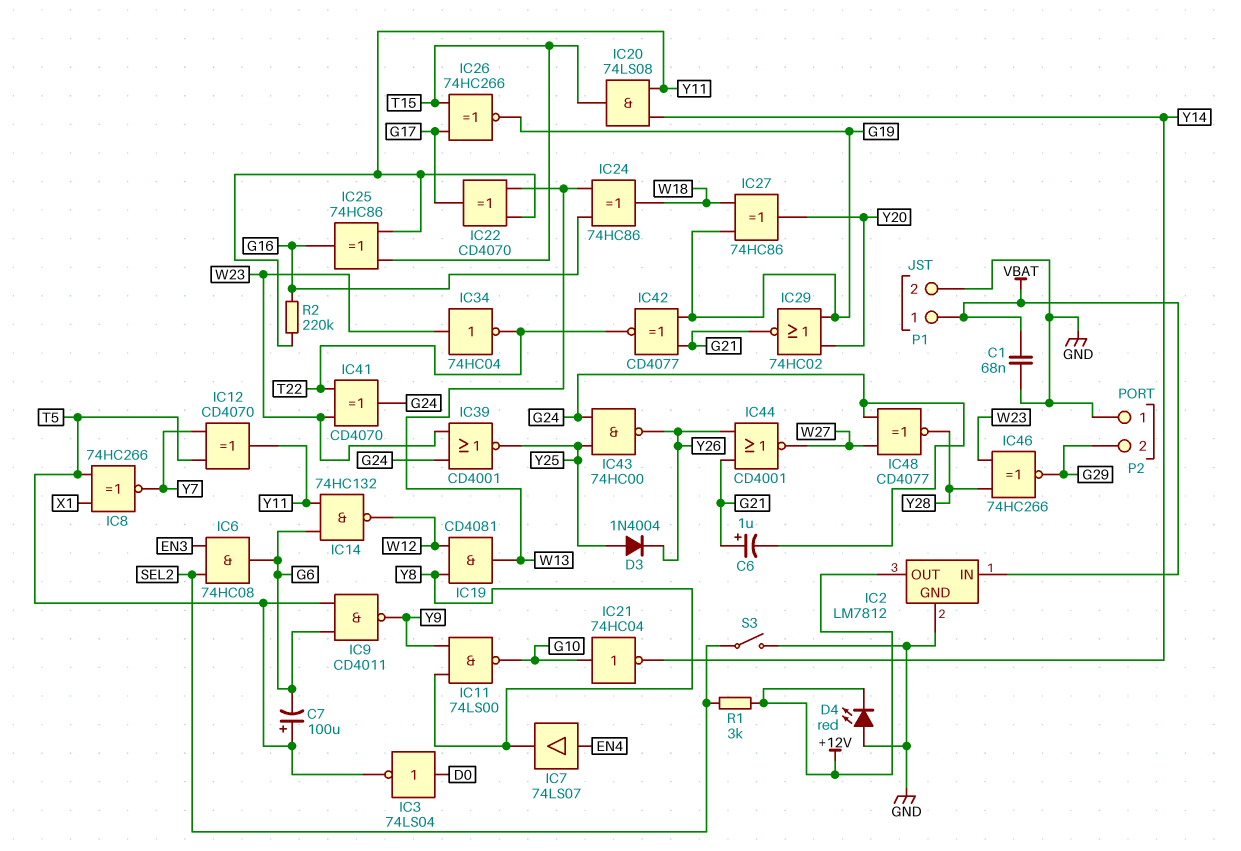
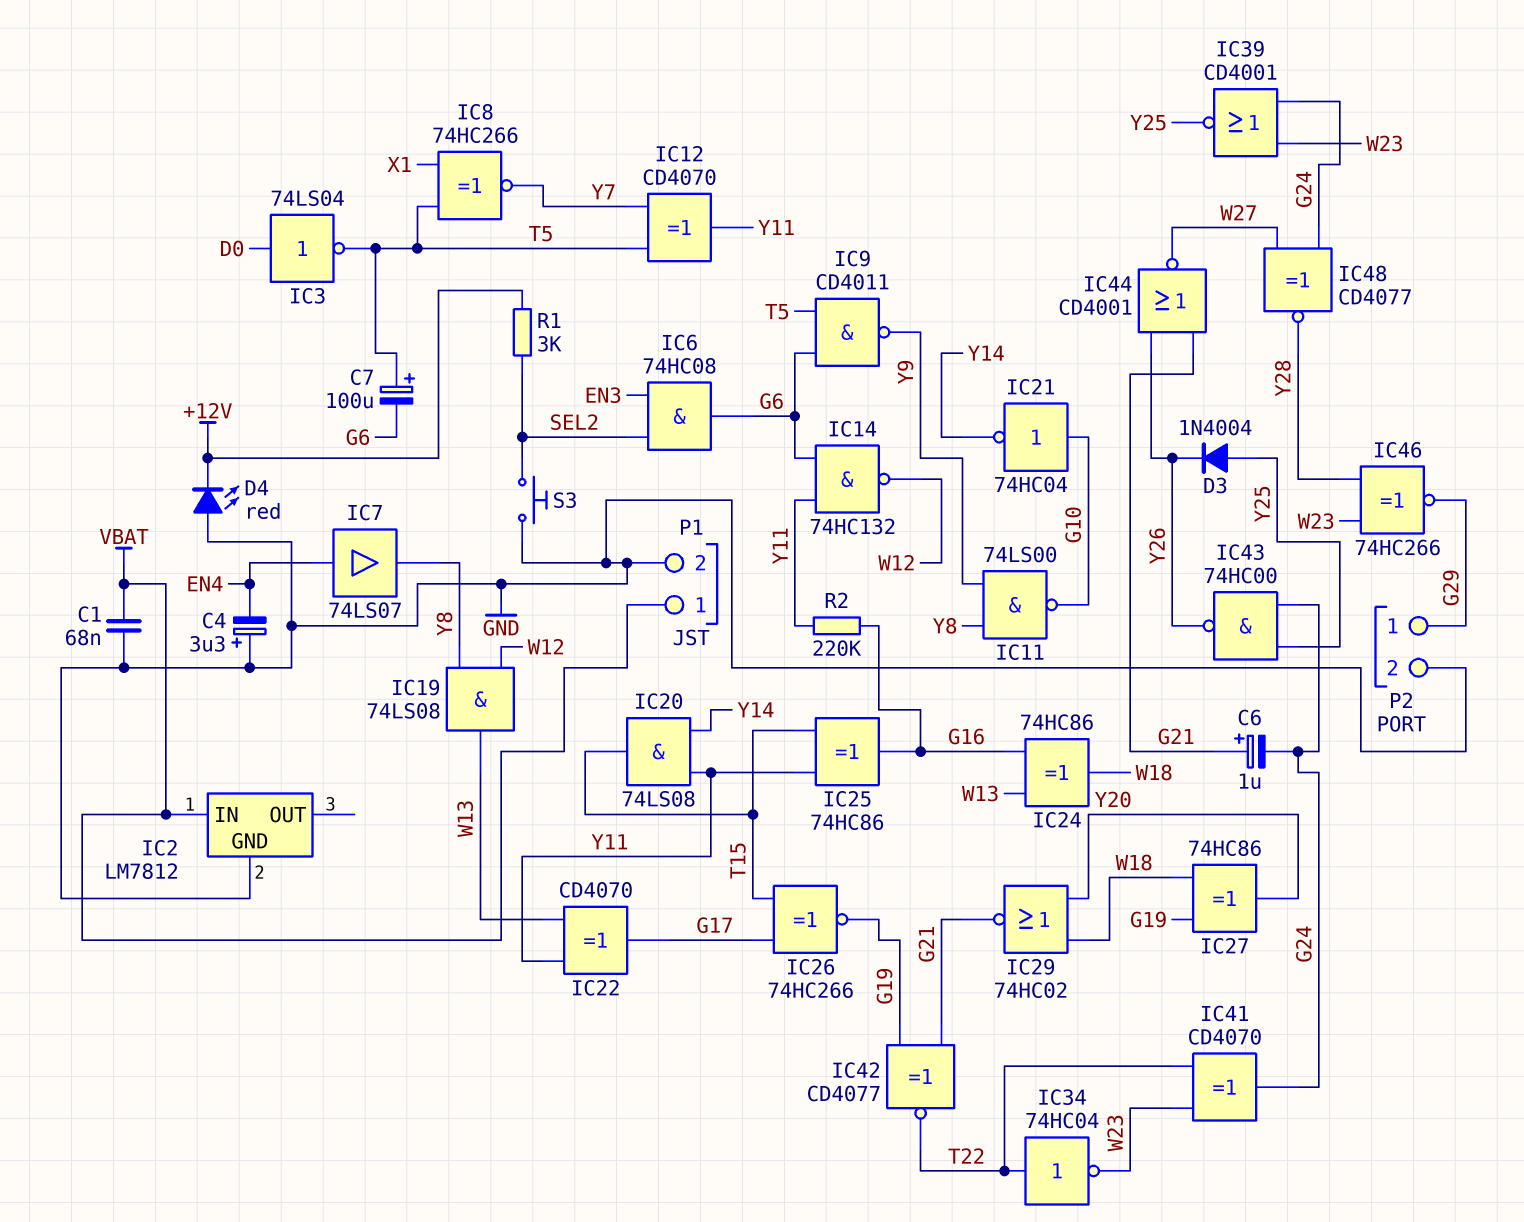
C4: none -> 3.3uF (plus GND, minus EN4)
IC2 pin OUT: +12V -> none
IC19: AND CD4081 (in W12, in Y8, out W13) -> AND 74LS08 (in W12, in Y8, out W13)
IC29: NOR 74HC02 (in G19, in Y20, out G21) -> NOR 74HC02 (in W18, in Y20, out G21)
IC34: NOT 74HC04 (in W23, out T22) -> NOT 74HC04 (in T22, out W23)
P2 pin 1: GND -> G29
P2 pin 2: G29 -> GND
S3: switch (GND, SEL2) -> button (GND, SEL2)

